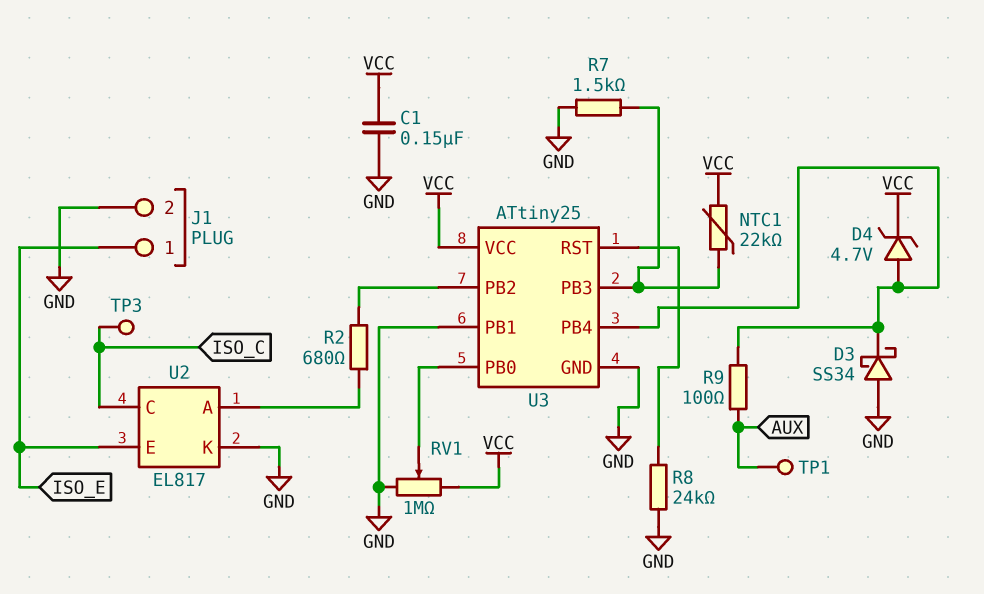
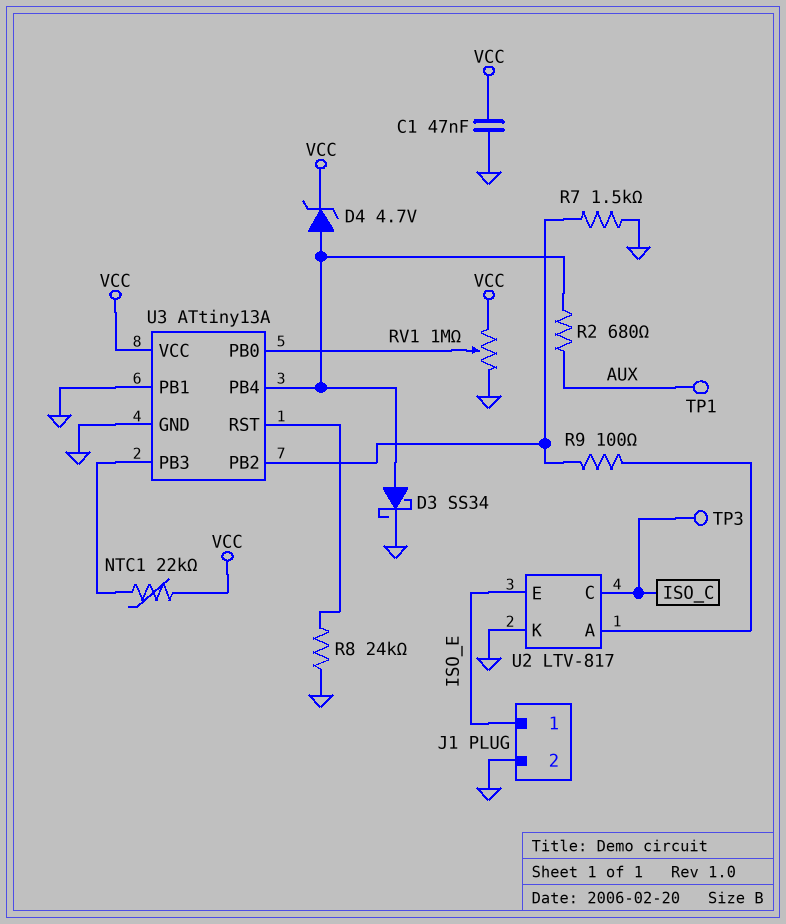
C1: 150nF (GND, VCC) -> 47nF (GND, VCC)
D3: schottky SS34 (A GND, K U3/PB4) -> schottky SS34 (A U3/PB4, K GND)
R2: 680 (U2/A, U3/PB2) -> 680 (AUX, U3/PB4)
R7: 1.5k (GND, U3/PB3) -> 1.5k (GND, U3/PB2)
R9: 100 (AUX, U3/PB4) -> 100 (U2/A, U3/PB2)
U2: EL817 -> LTV-817
U3: ATtiny25 -> ATtiny13A

